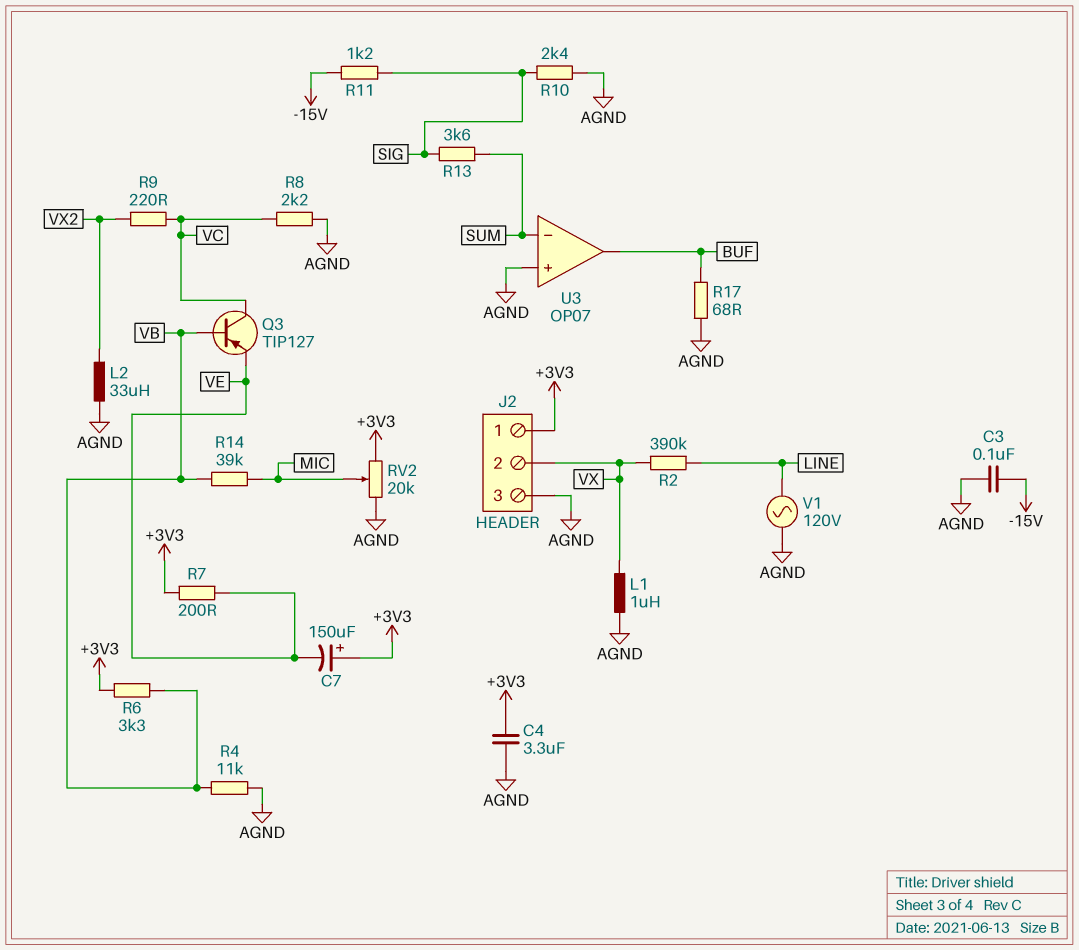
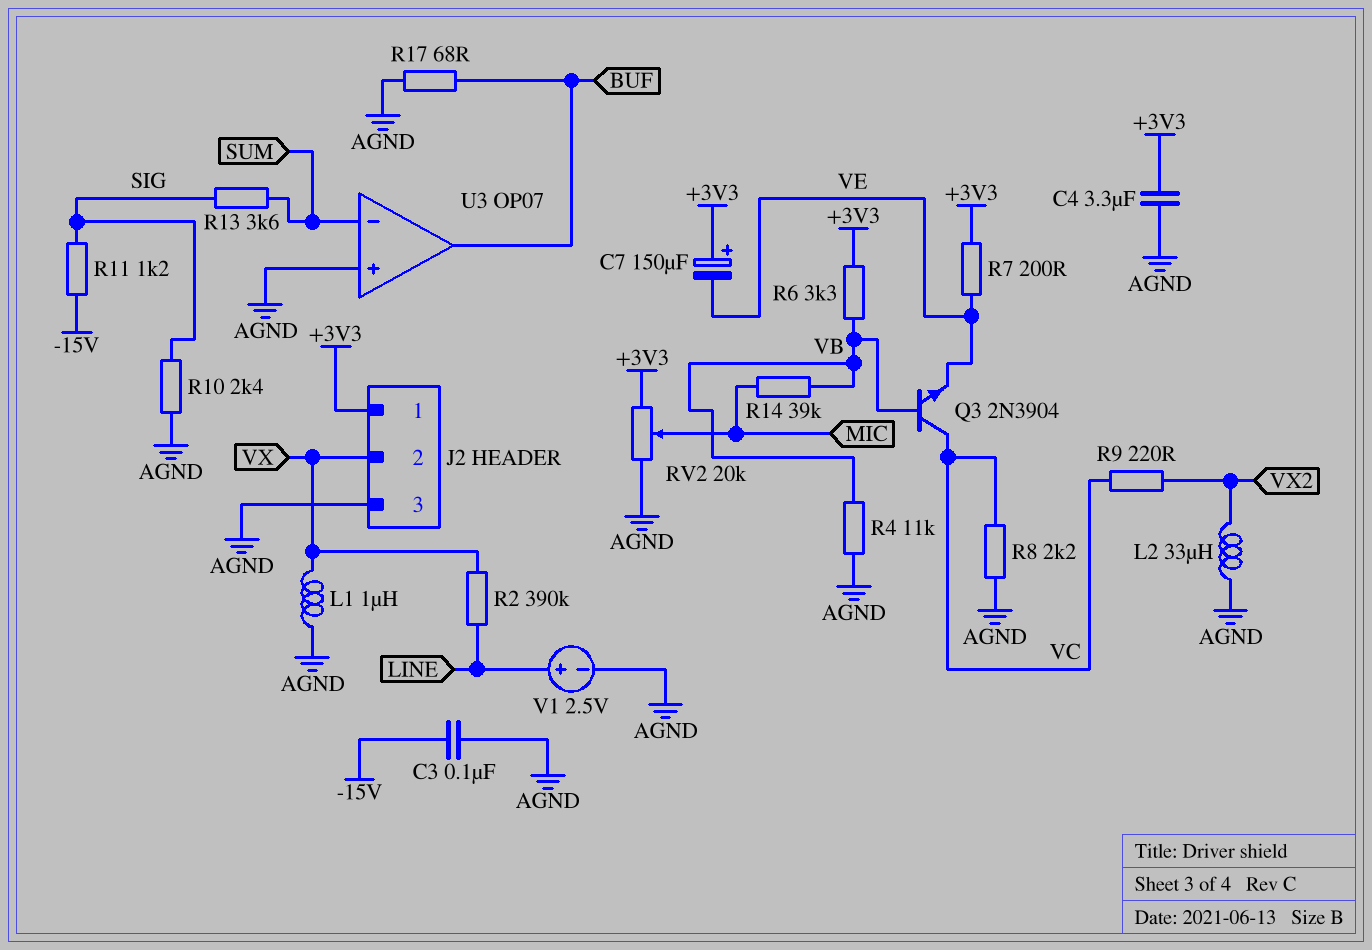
Q3: PNP TIP127 (B VB, C VC, E VE) -> NPN 2N3904 (B VB, C VC, E VE)
V1: AC 120V (AGND, LINE) -> 2.5V (plus LINE, minus AGND)

